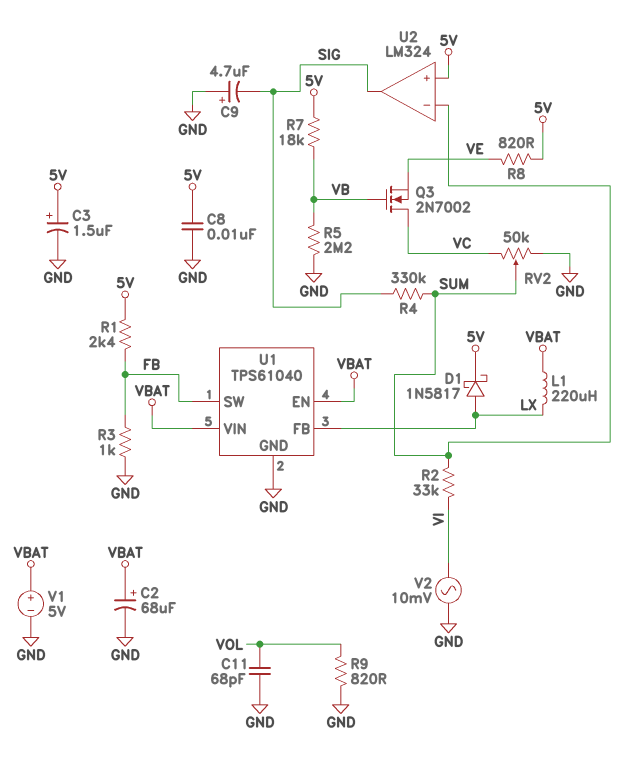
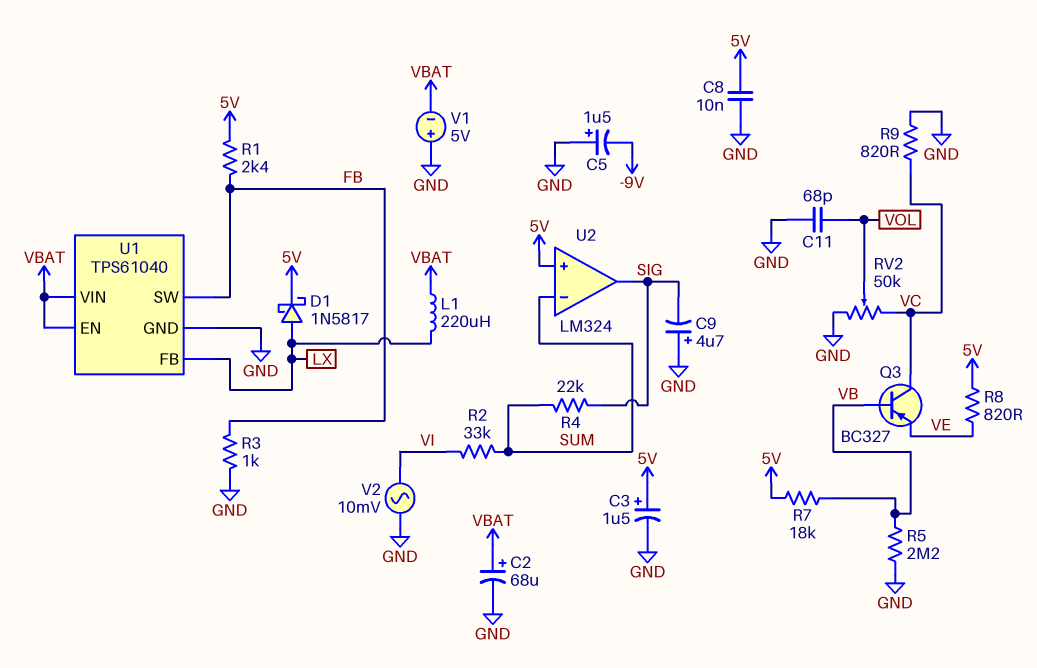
C5: none -> 1.5uF (plus GND, minus -9V)
Q3: NMOS 2N7002 (G VB, D VC, S VE) -> PNP BC327 (B VB, C VC, E VE)
R4: 330k (SIG, SUM) -> 22k (SIG, SUM)
R9: 820 (GND, VOL) -> 820 (GND, VC)
RV2: 50k (GND, VC, wiper SUM) -> 50k (GND, VC, wiper VOL)
V1: 5V (plus VBAT, minus GND) -> 5V (plus GND, minus VBAT)

